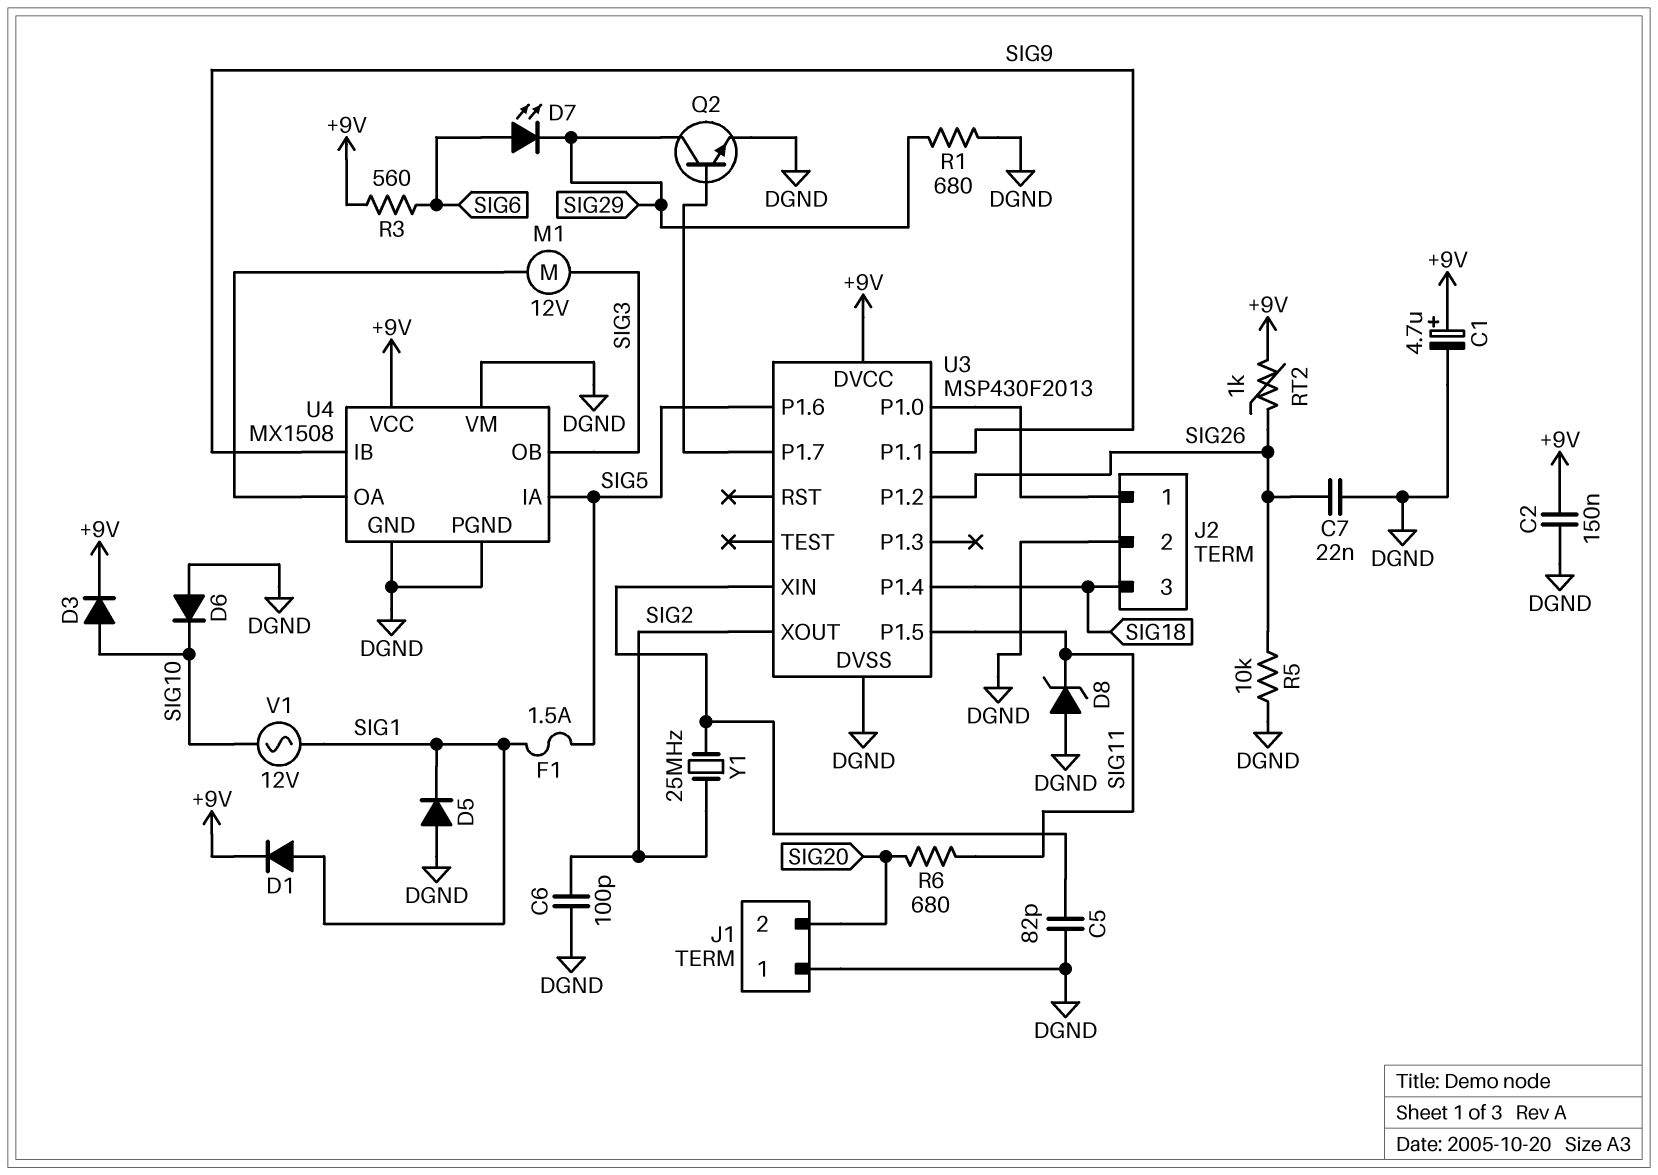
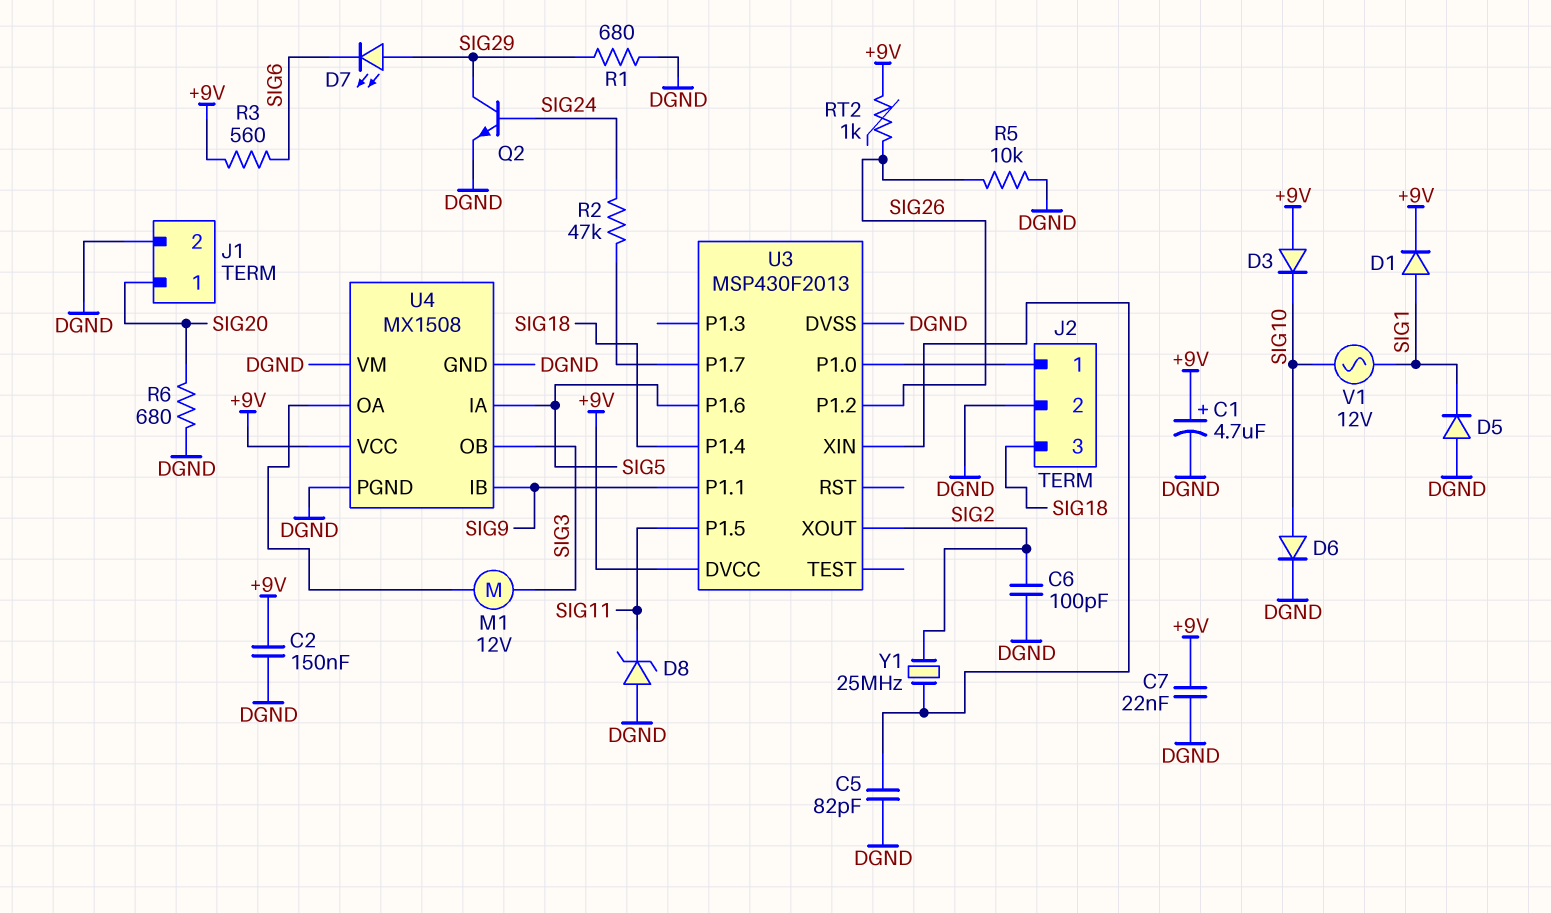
C7: 22nF (DGND, SIG26) -> 22nF (+9V, DGND)
D3: diode (A SIG10, K +9V) -> diode (A +9V, K SIG10)
D6: diode (A DGND, K SIG10) -> diode (A SIG10, K DGND)
D7: LED (A SIG6, K SIG29) -> LED (A SIG29, K SIG6)
F1: 1.5A (SIG1, SIG5) -> none
J1 pin 1: DGND -> SIG20
J1 pin 2: SIG20 -> DGND
Q2: NPN (B U3/P1.7, C SIG29, E DGND) -> NPN (B SIG24, C SIG29, E DGND)
R2: none -> 47k (SIG24, U3/P1.7)
R6: 680 (SIG11, SIG20) -> 680 (DGND, SIG20)

